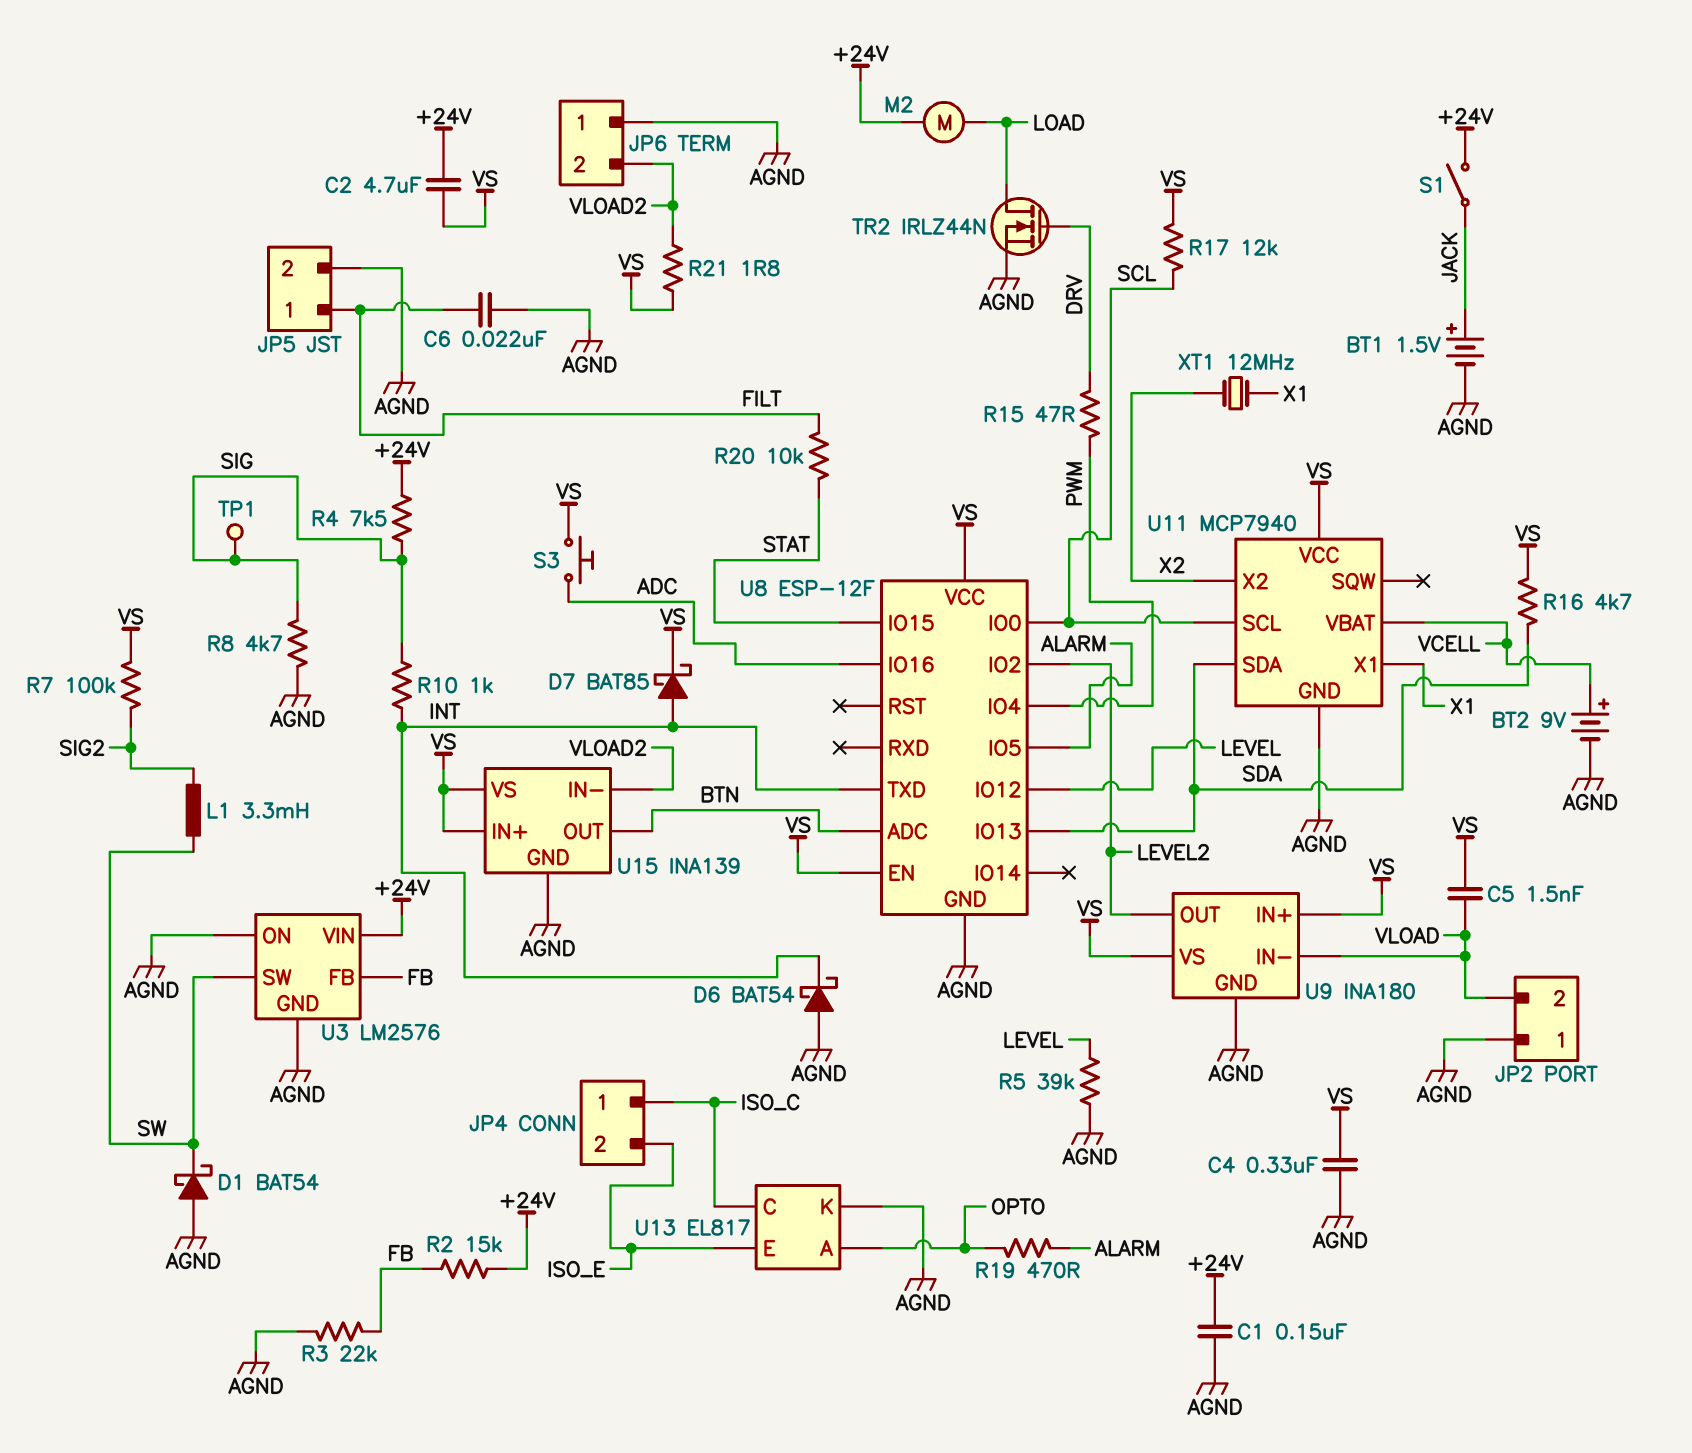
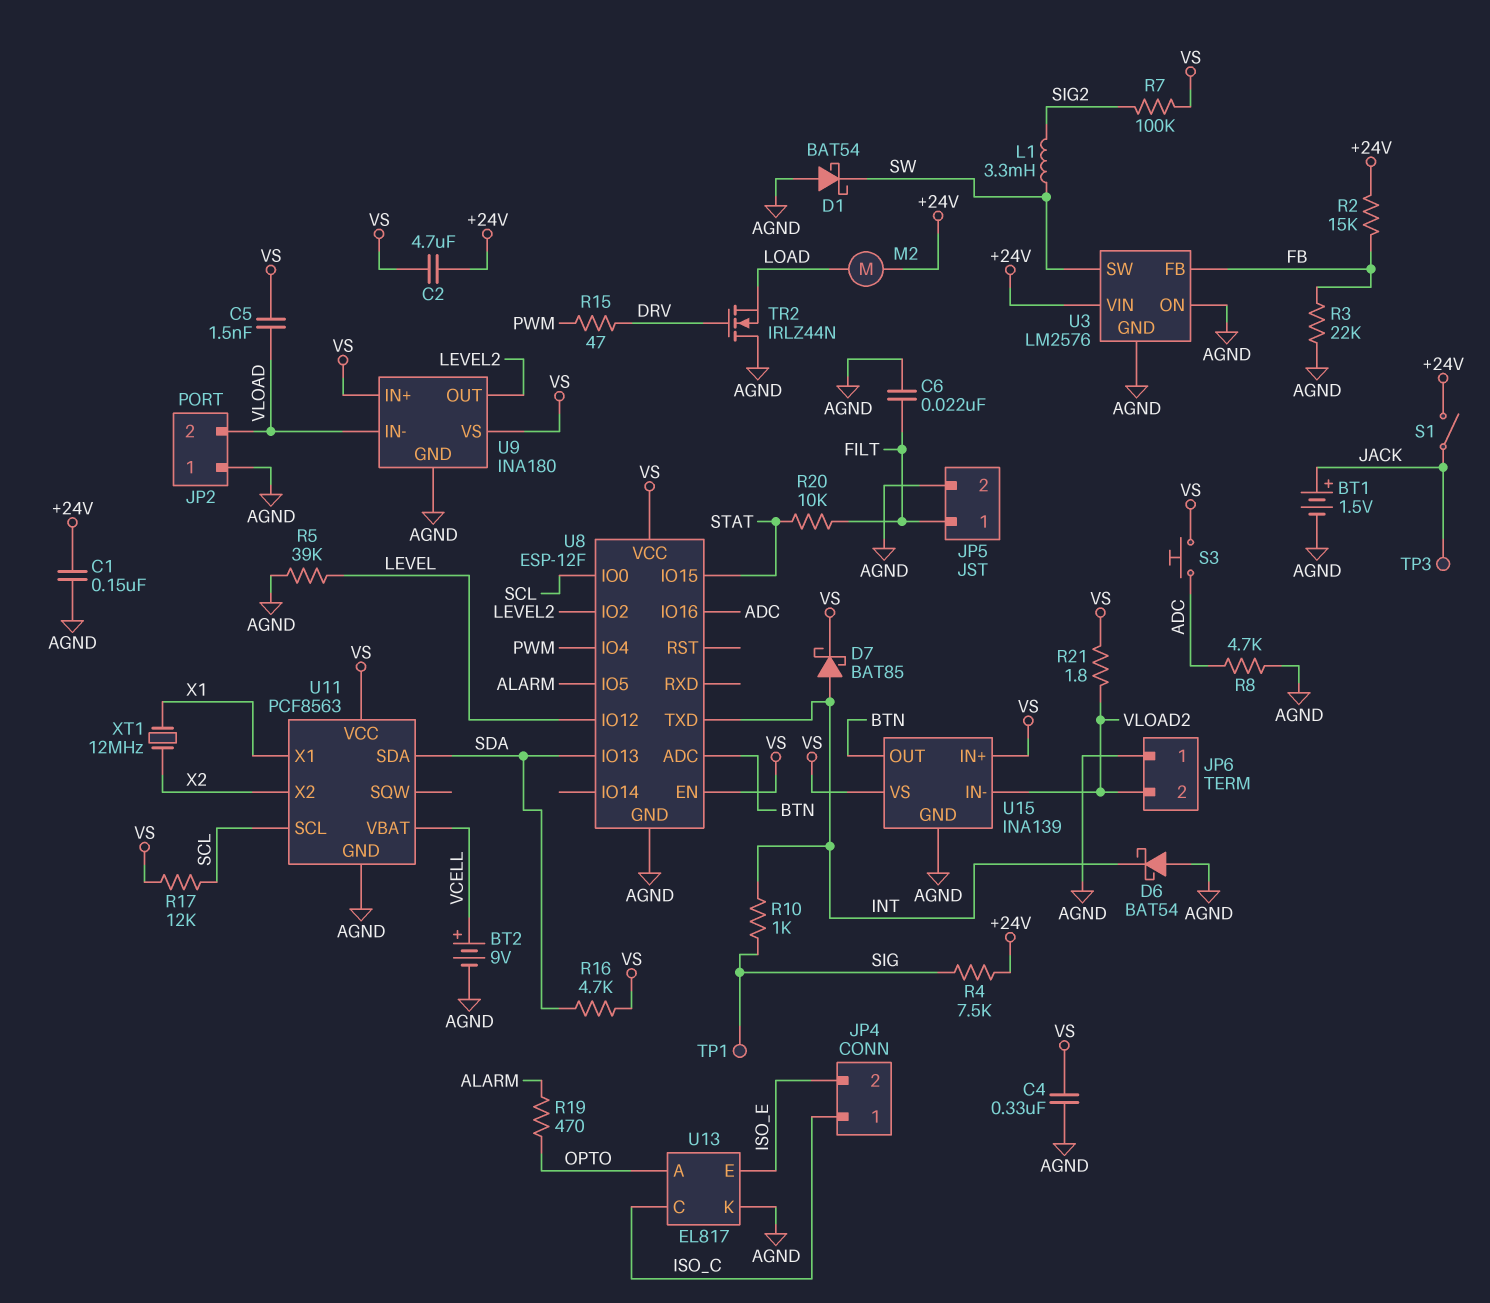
R8: 4.7k (AGND, SIG) -> 4.7k (ADC, AGND)
TP3: none -> test point (JACK)
TR2: NMOS IRLZ44N (G DRV, D LOAD, S AGND) -> NMOS IRLZ44N (G DRV, D AGND, S LOAD)
U11: MCP7940 -> PCF8563

